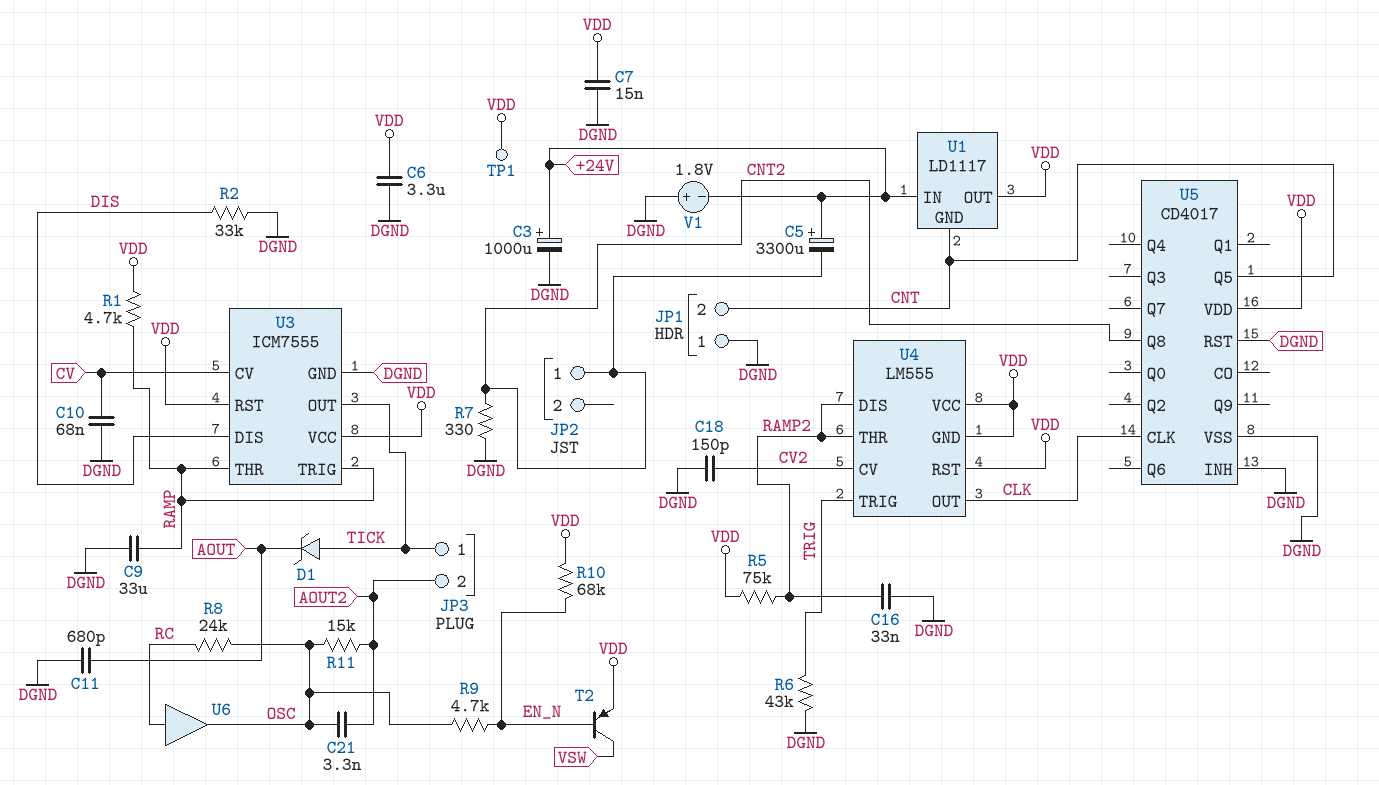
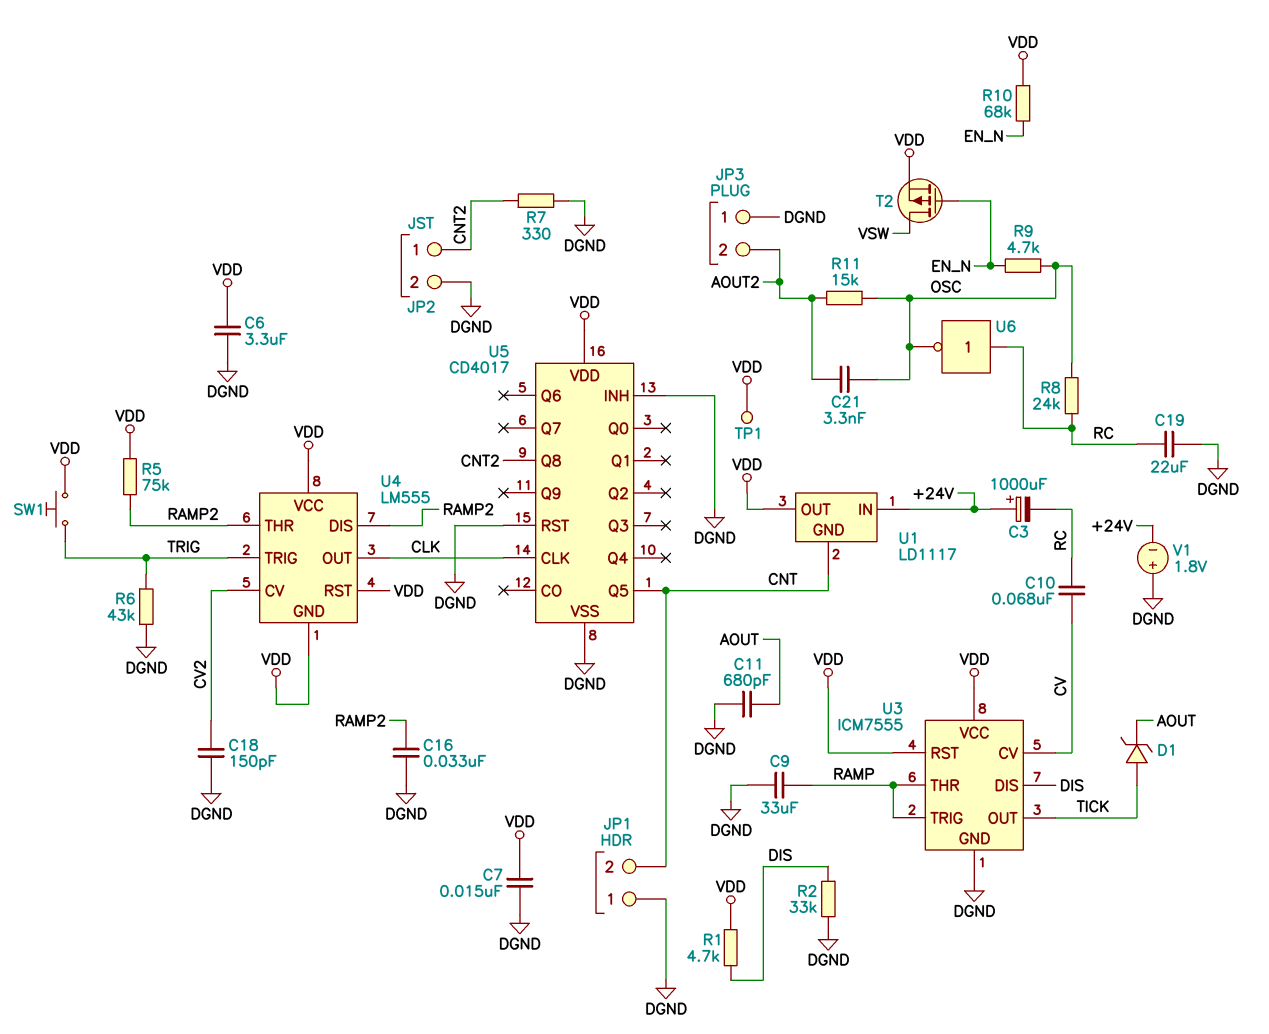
C3: 1000uF (plus +24V, minus DGND) -> 1000uF (plus +24V, minus RC)
C5: 3300uF (plus +24V, minus CNT2) -> none
C10: 68nF (CV, DGND) -> 68nF (CV, RC)
C19: none -> 22uF (DGND, RC)
JP2 pin 2: none -> DGND
JP3 pin 1: TICK -> DGND
R1: 4.7k (RAMP, VDD) -> 4.7k (DIS, VDD)
SW1: none -> button (TRIG, VDD)
T2: PNP (B EN_N, C VSW, E VDD) -> PMOS (G EN_N, D VSW, S VDD)
U6: buffer (in RC, out OSC) -> NOT (in RC, out OSC)

